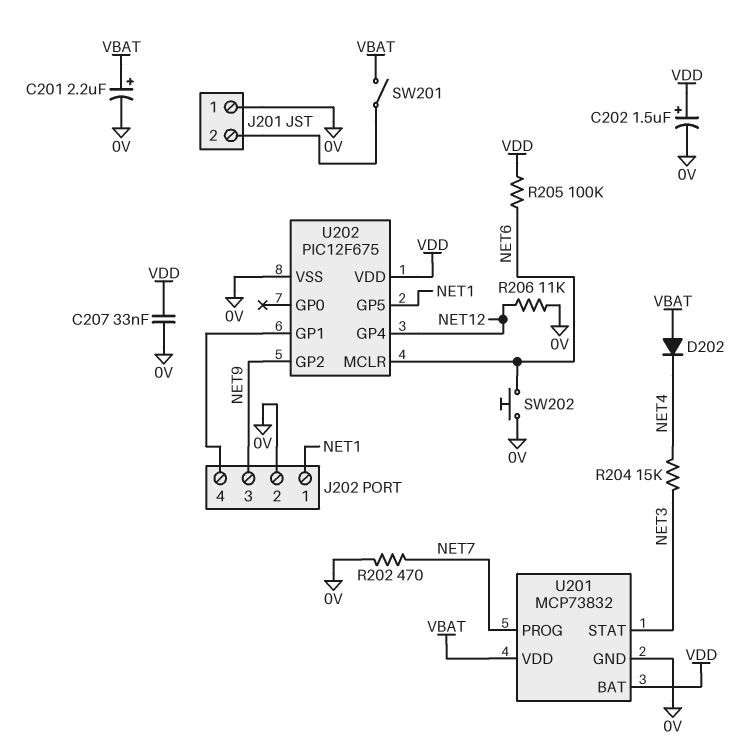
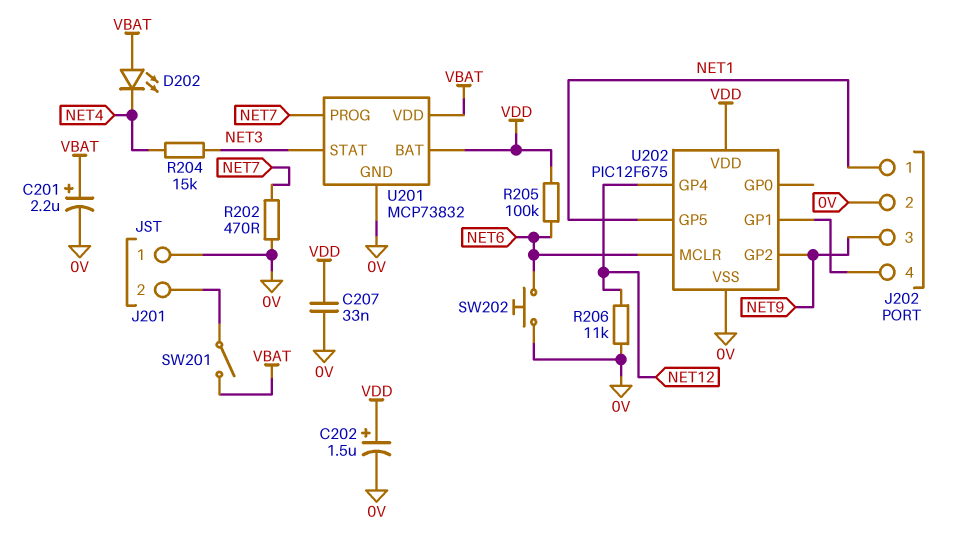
D202: diode (A VBAT, K NET4) -> LED (A VBAT, K NET4)

